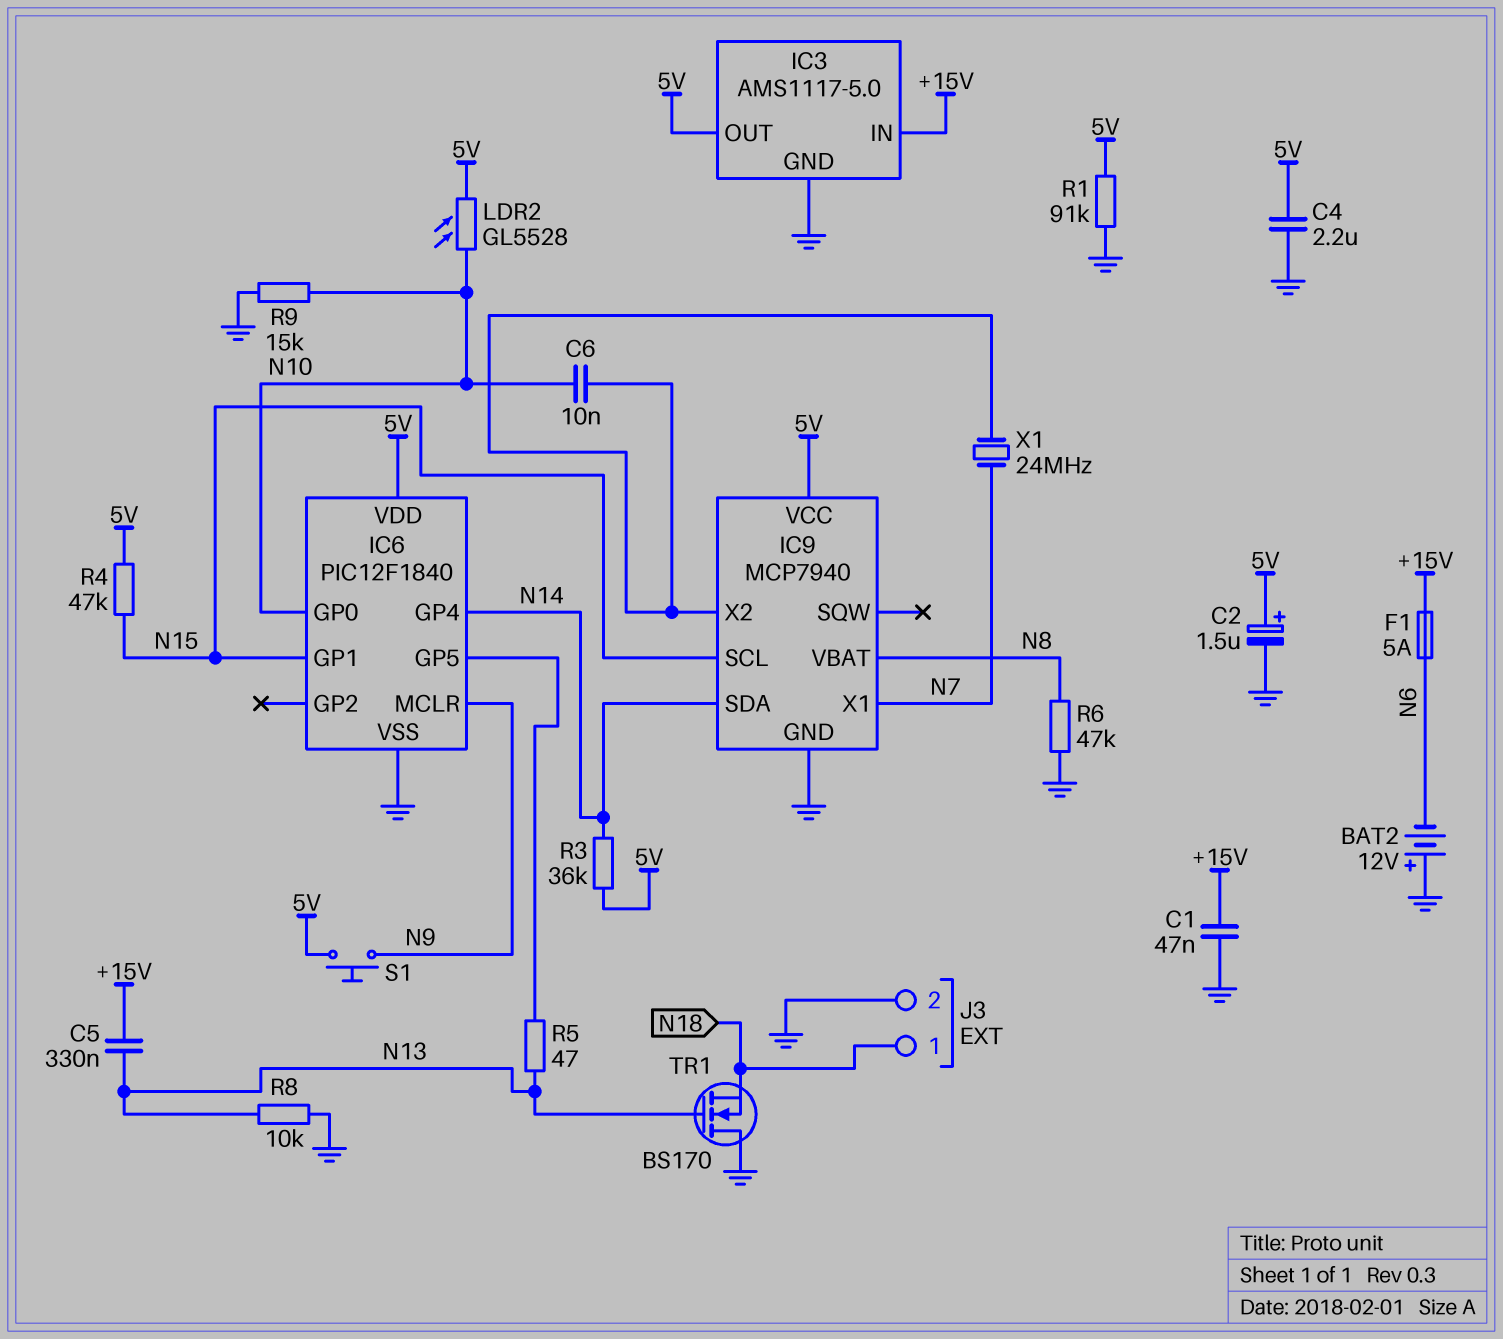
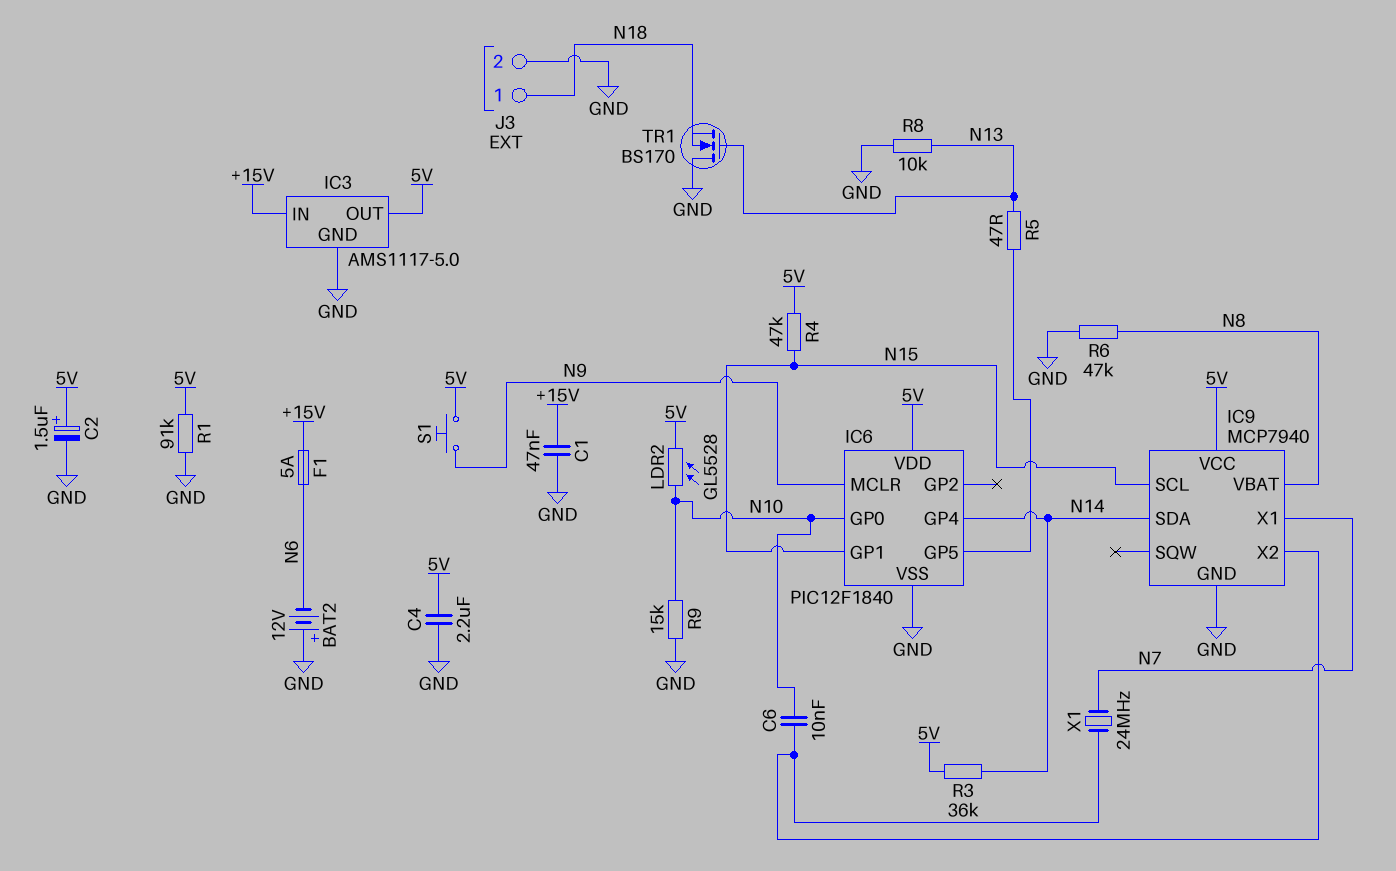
C5: 330nF (+15V, N13) -> none

